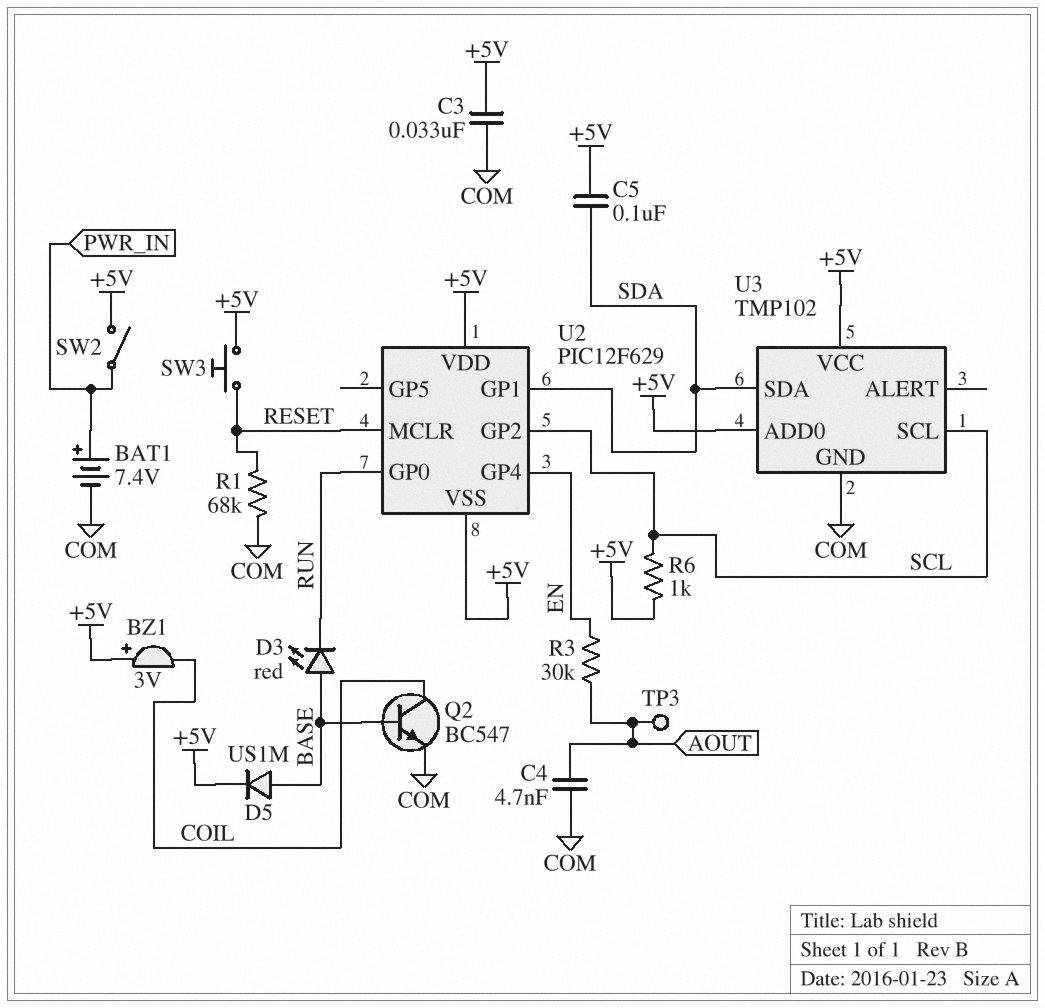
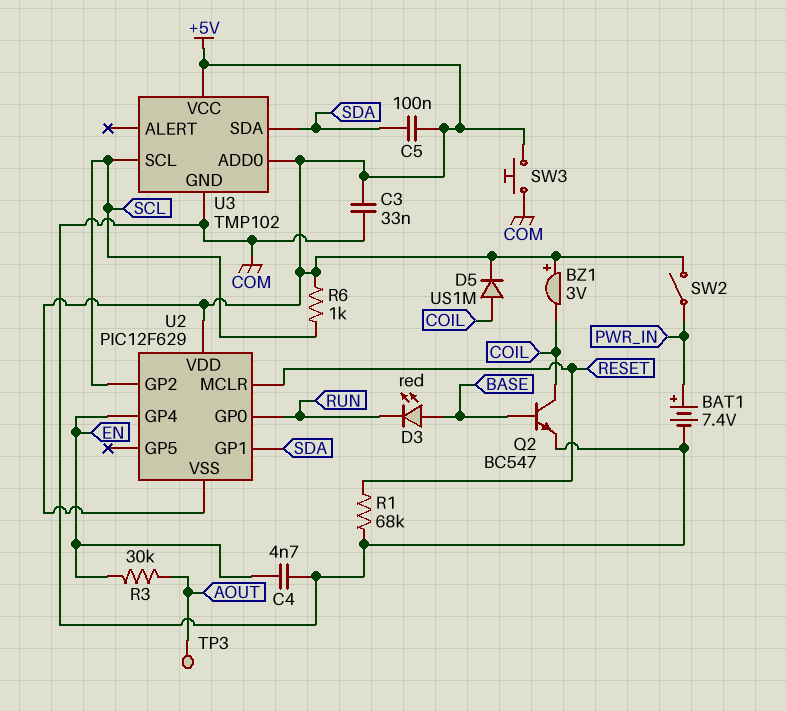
C4: 4.7nF (AOUT, COM) -> 4.7nF (COM, EN)
D5: diode US1M (A BASE, K +5V) -> diode US1M (A COIL, K +5V)
SW3: button (+5V, RESET) -> button (+5V, COM)

